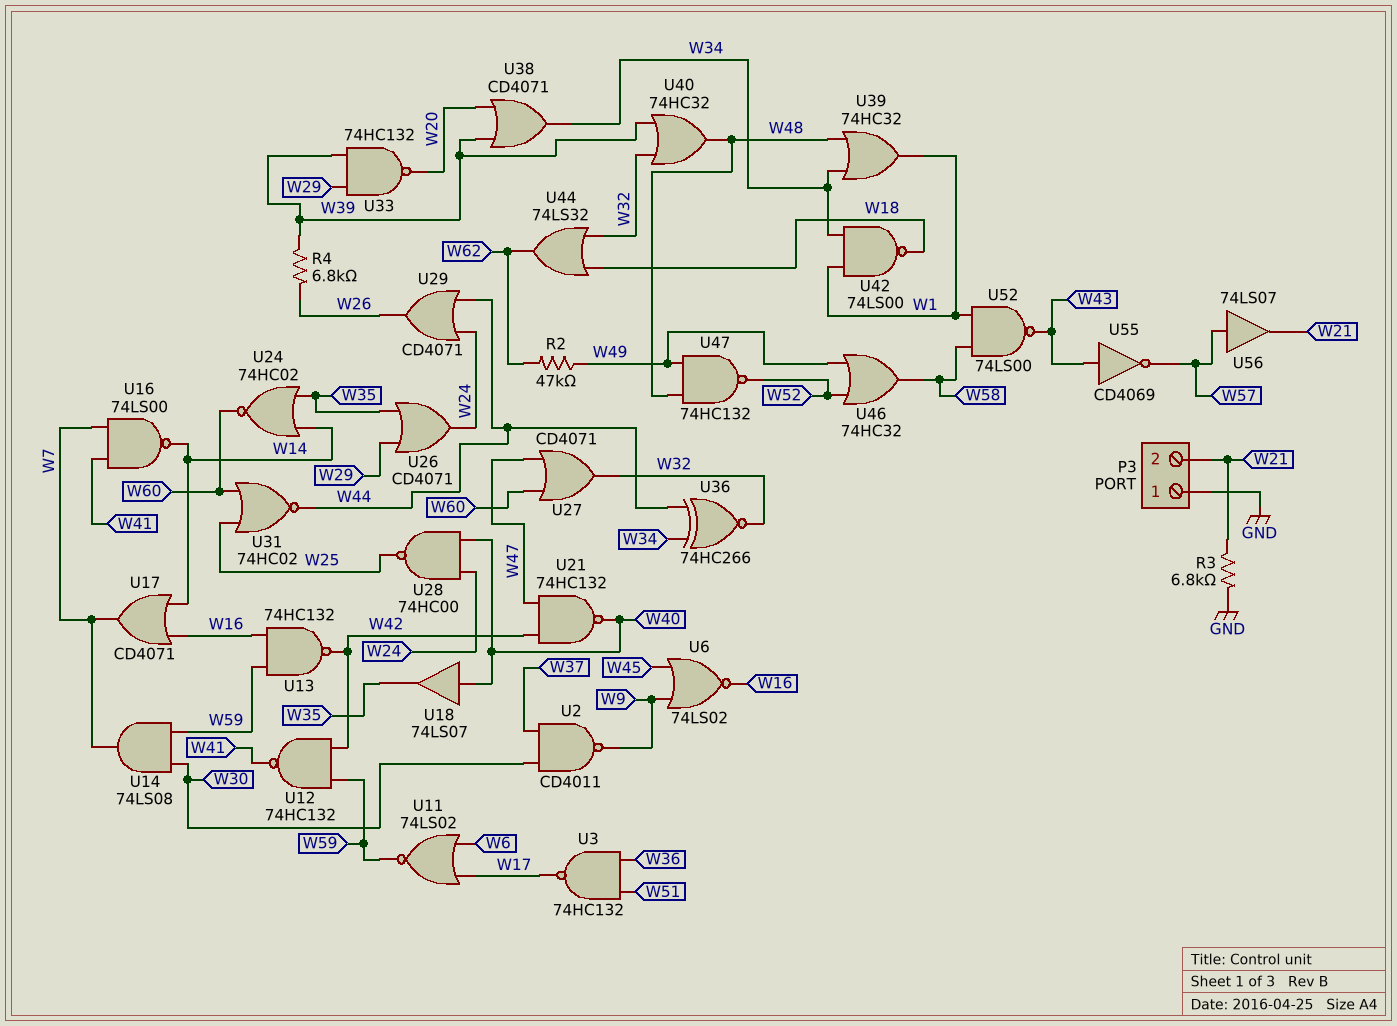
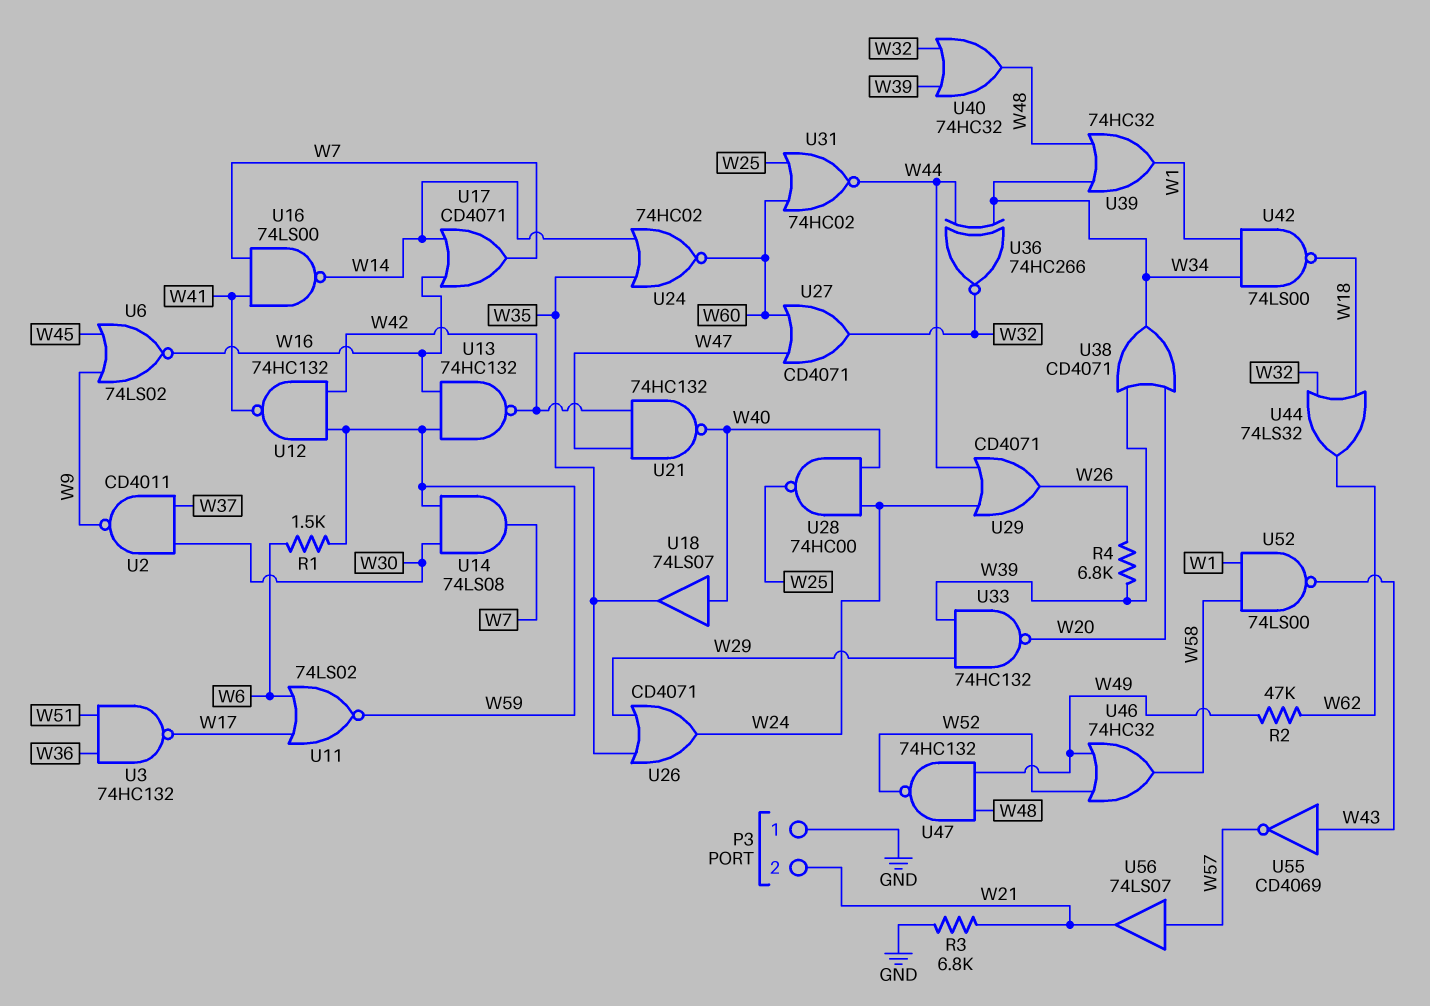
R1: none -> 1.5k (W6, W59)

